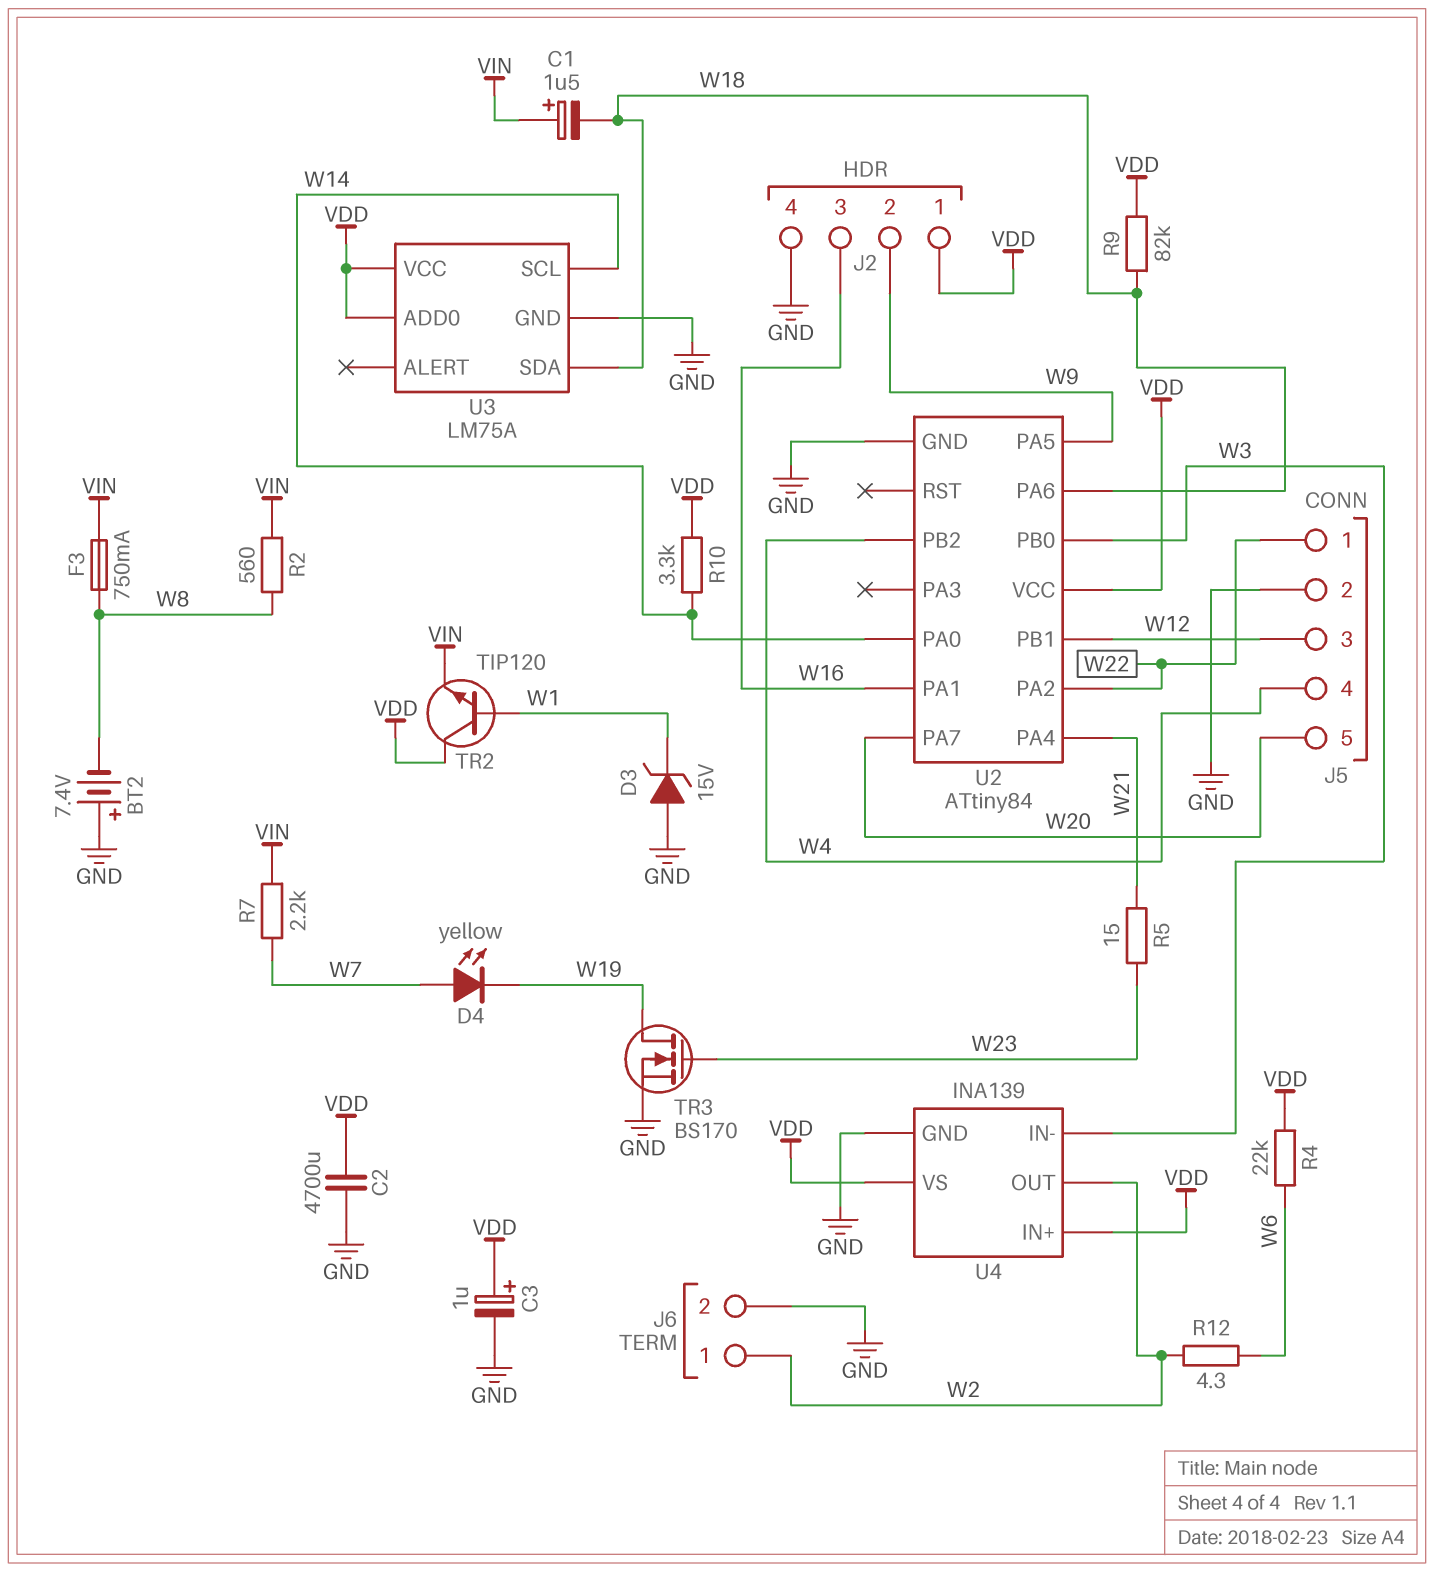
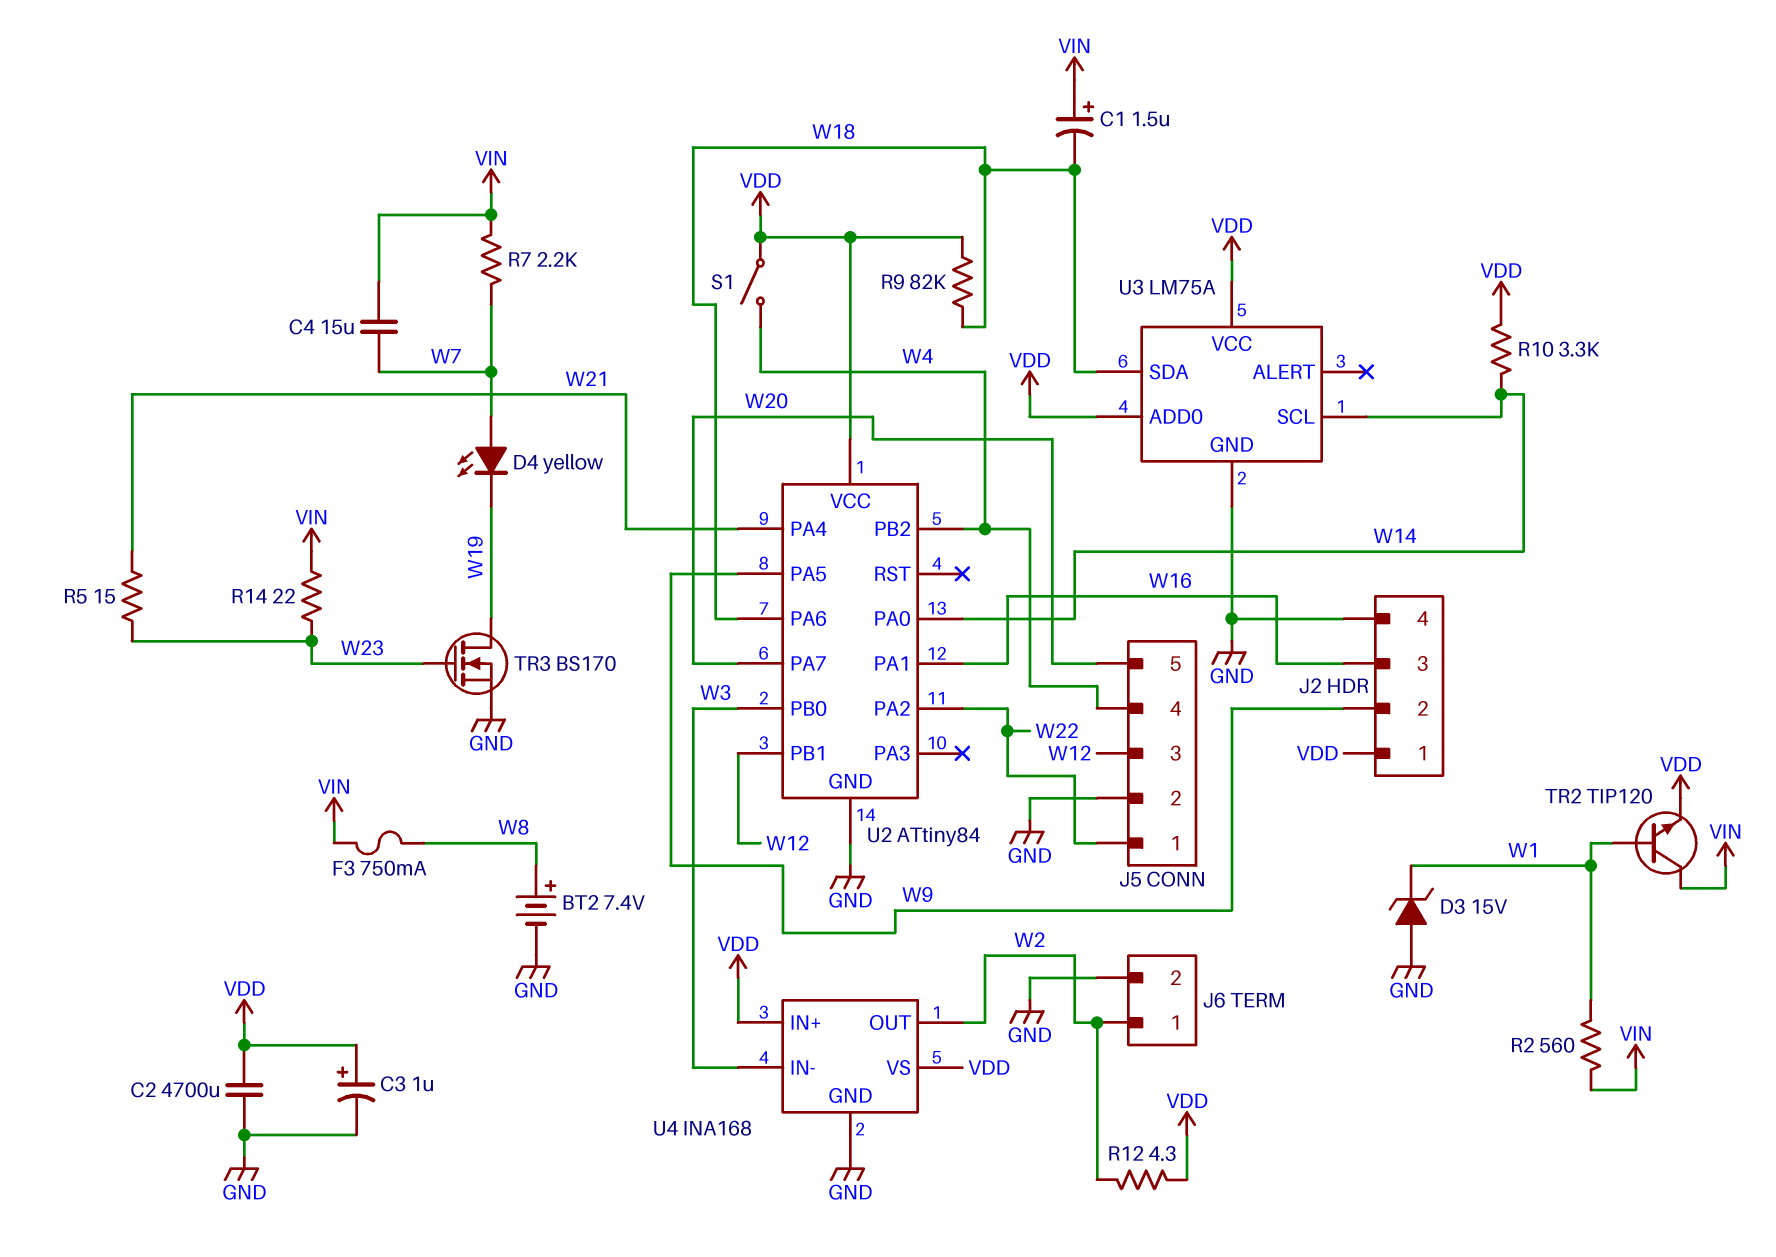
BT2: 7.4V (plus GND, minus W8) -> 7.4V (plus W8, minus GND)
C4: none -> 15uF (VIN, W7)
R2: 560 (VIN, W8) -> 560 (VIN, W1)
R4: 22k (VDD, W6) -> none
R12: 4.3 (W2, W6) -> 4.3 (VDD, W2)
R14: none -> 22 (VIN, W23)
S1: none -> switch (VDD, W4)
TR2: NPN TIP120 (B W1, C VDD, E VIN) -> NPN TIP120 (B W1, C VIN, E VDD)
U4: INA139 -> INA168

